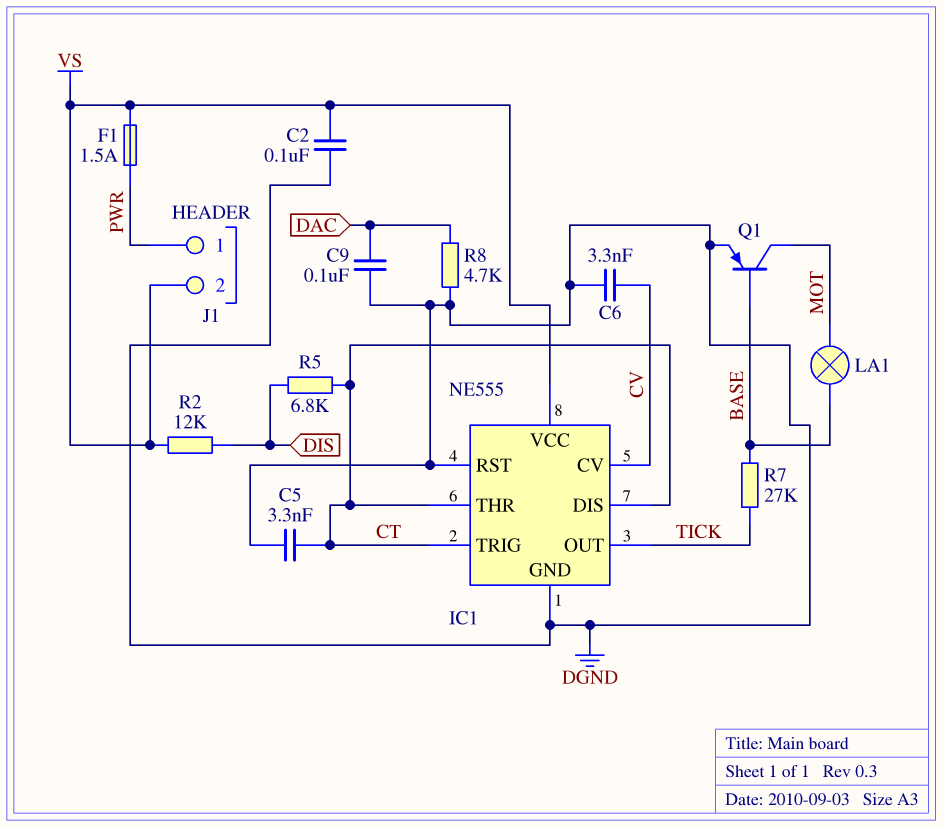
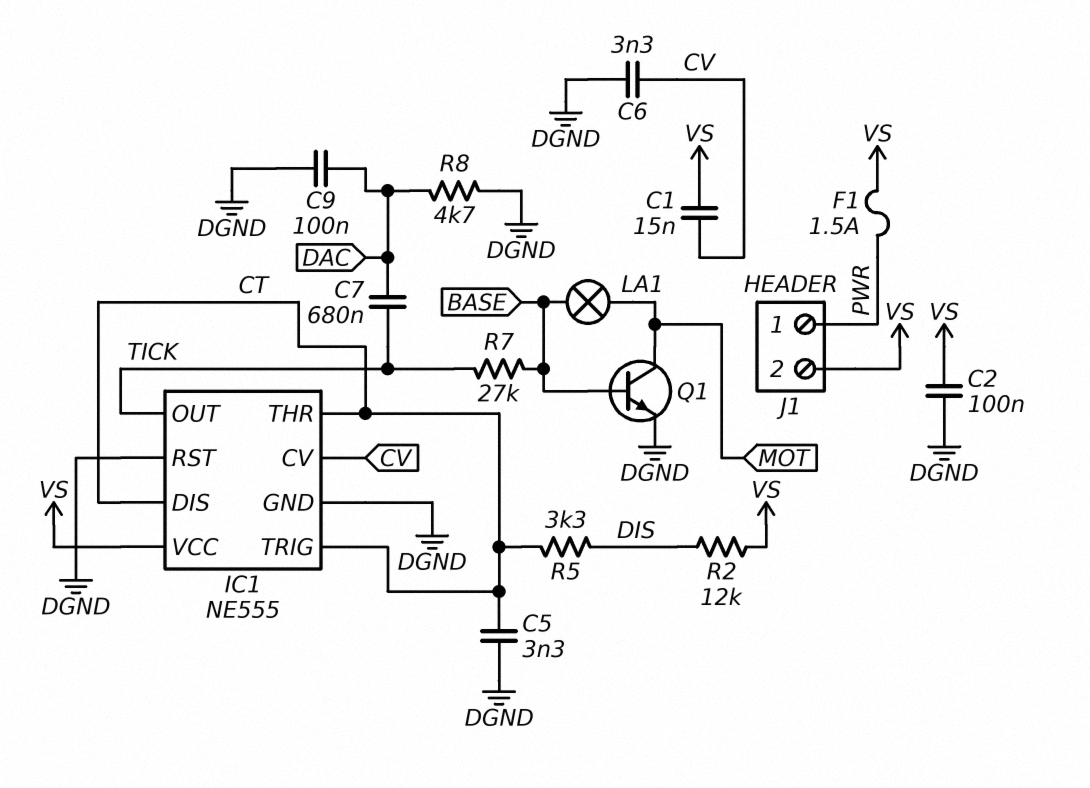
C1: none -> 15nF (CV, VS)
C7: none -> 680nF (DAC, TICK)
Q1: PNP (B BASE, C MOT, E DGND) -> NPN (B BASE, C MOT, E DGND)
R5: 6.8k (CT, DIS) -> 3.3k (CT, DIS)

